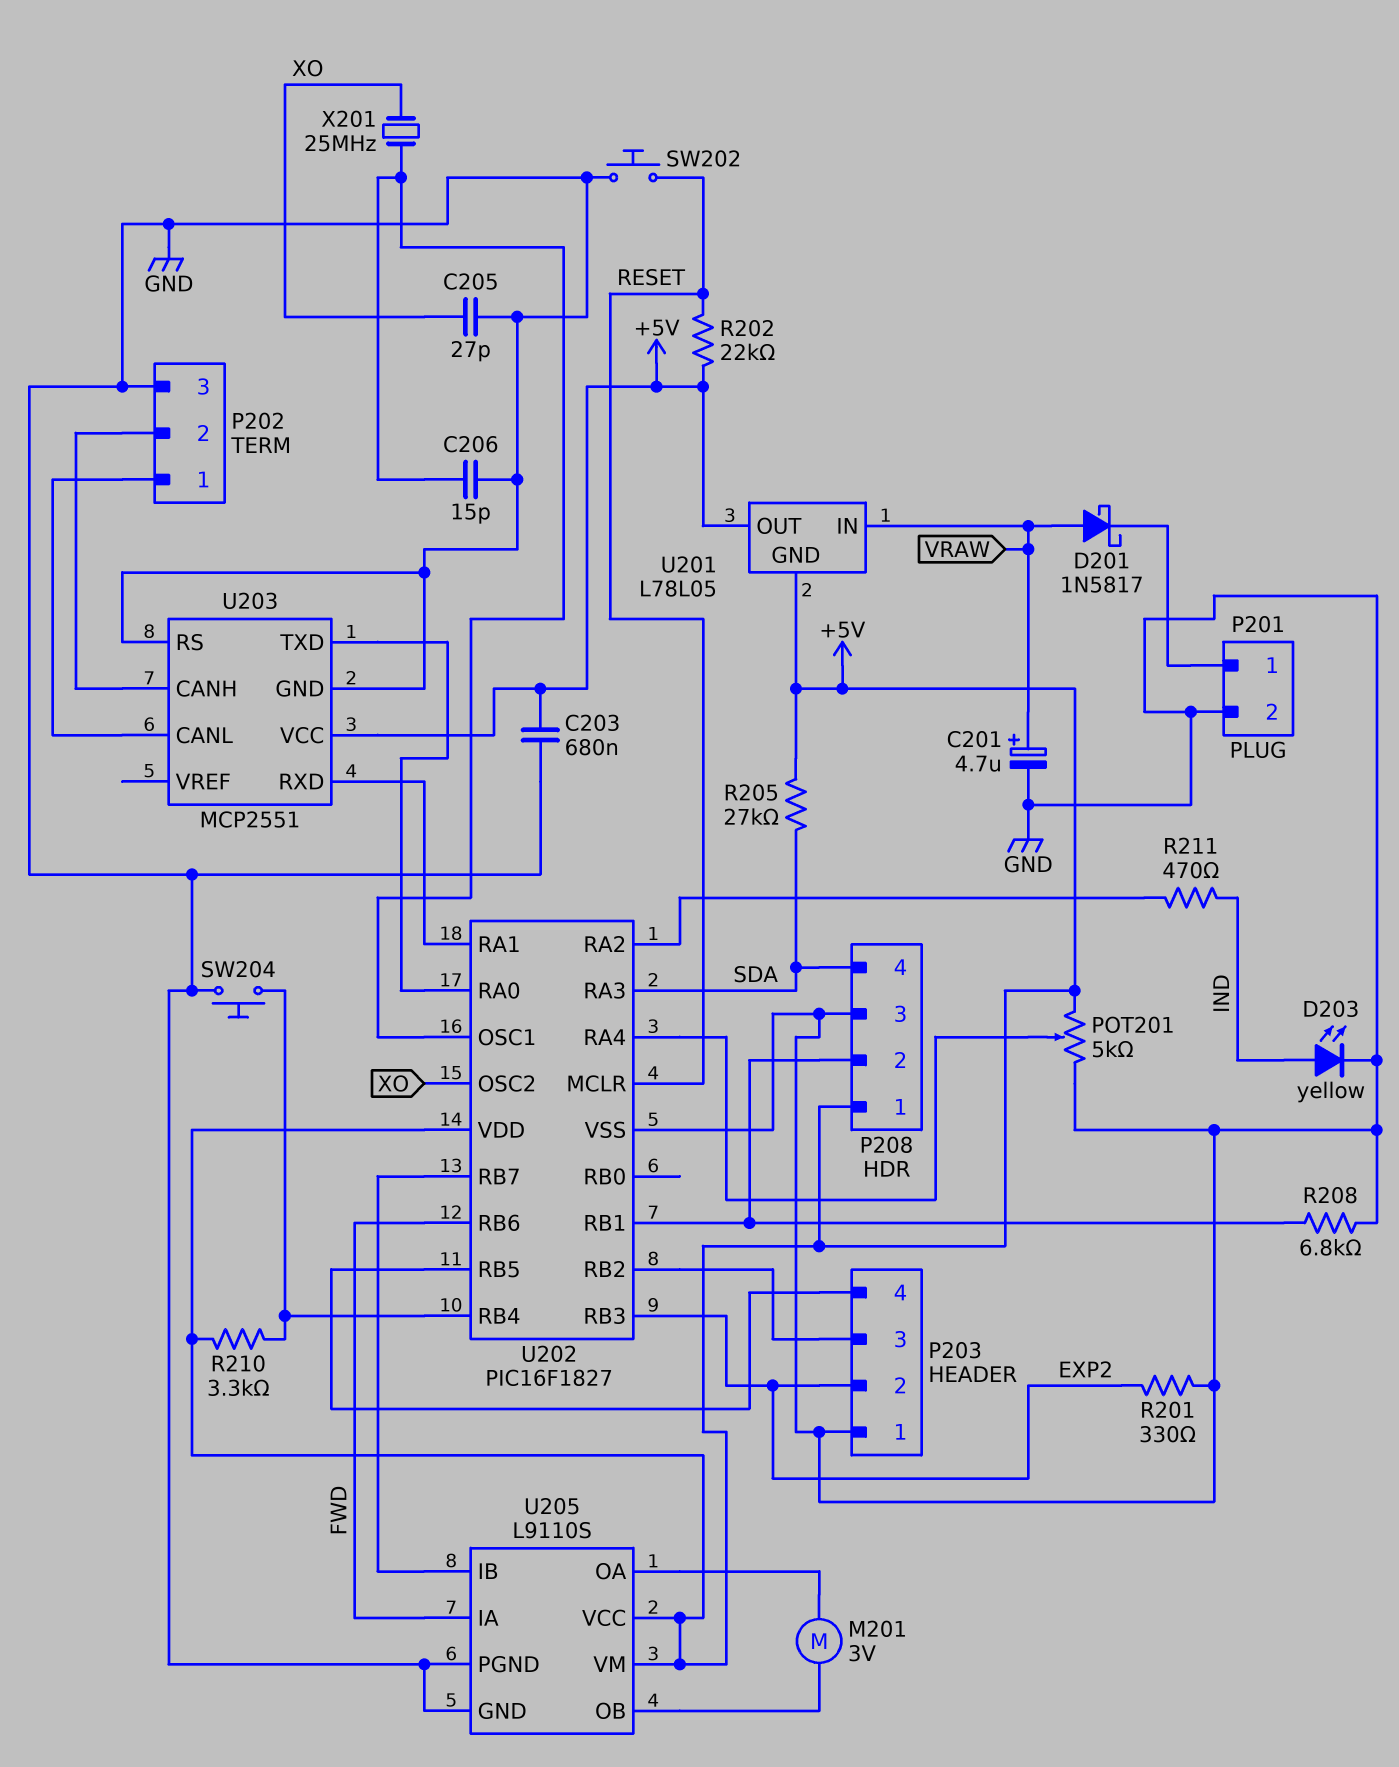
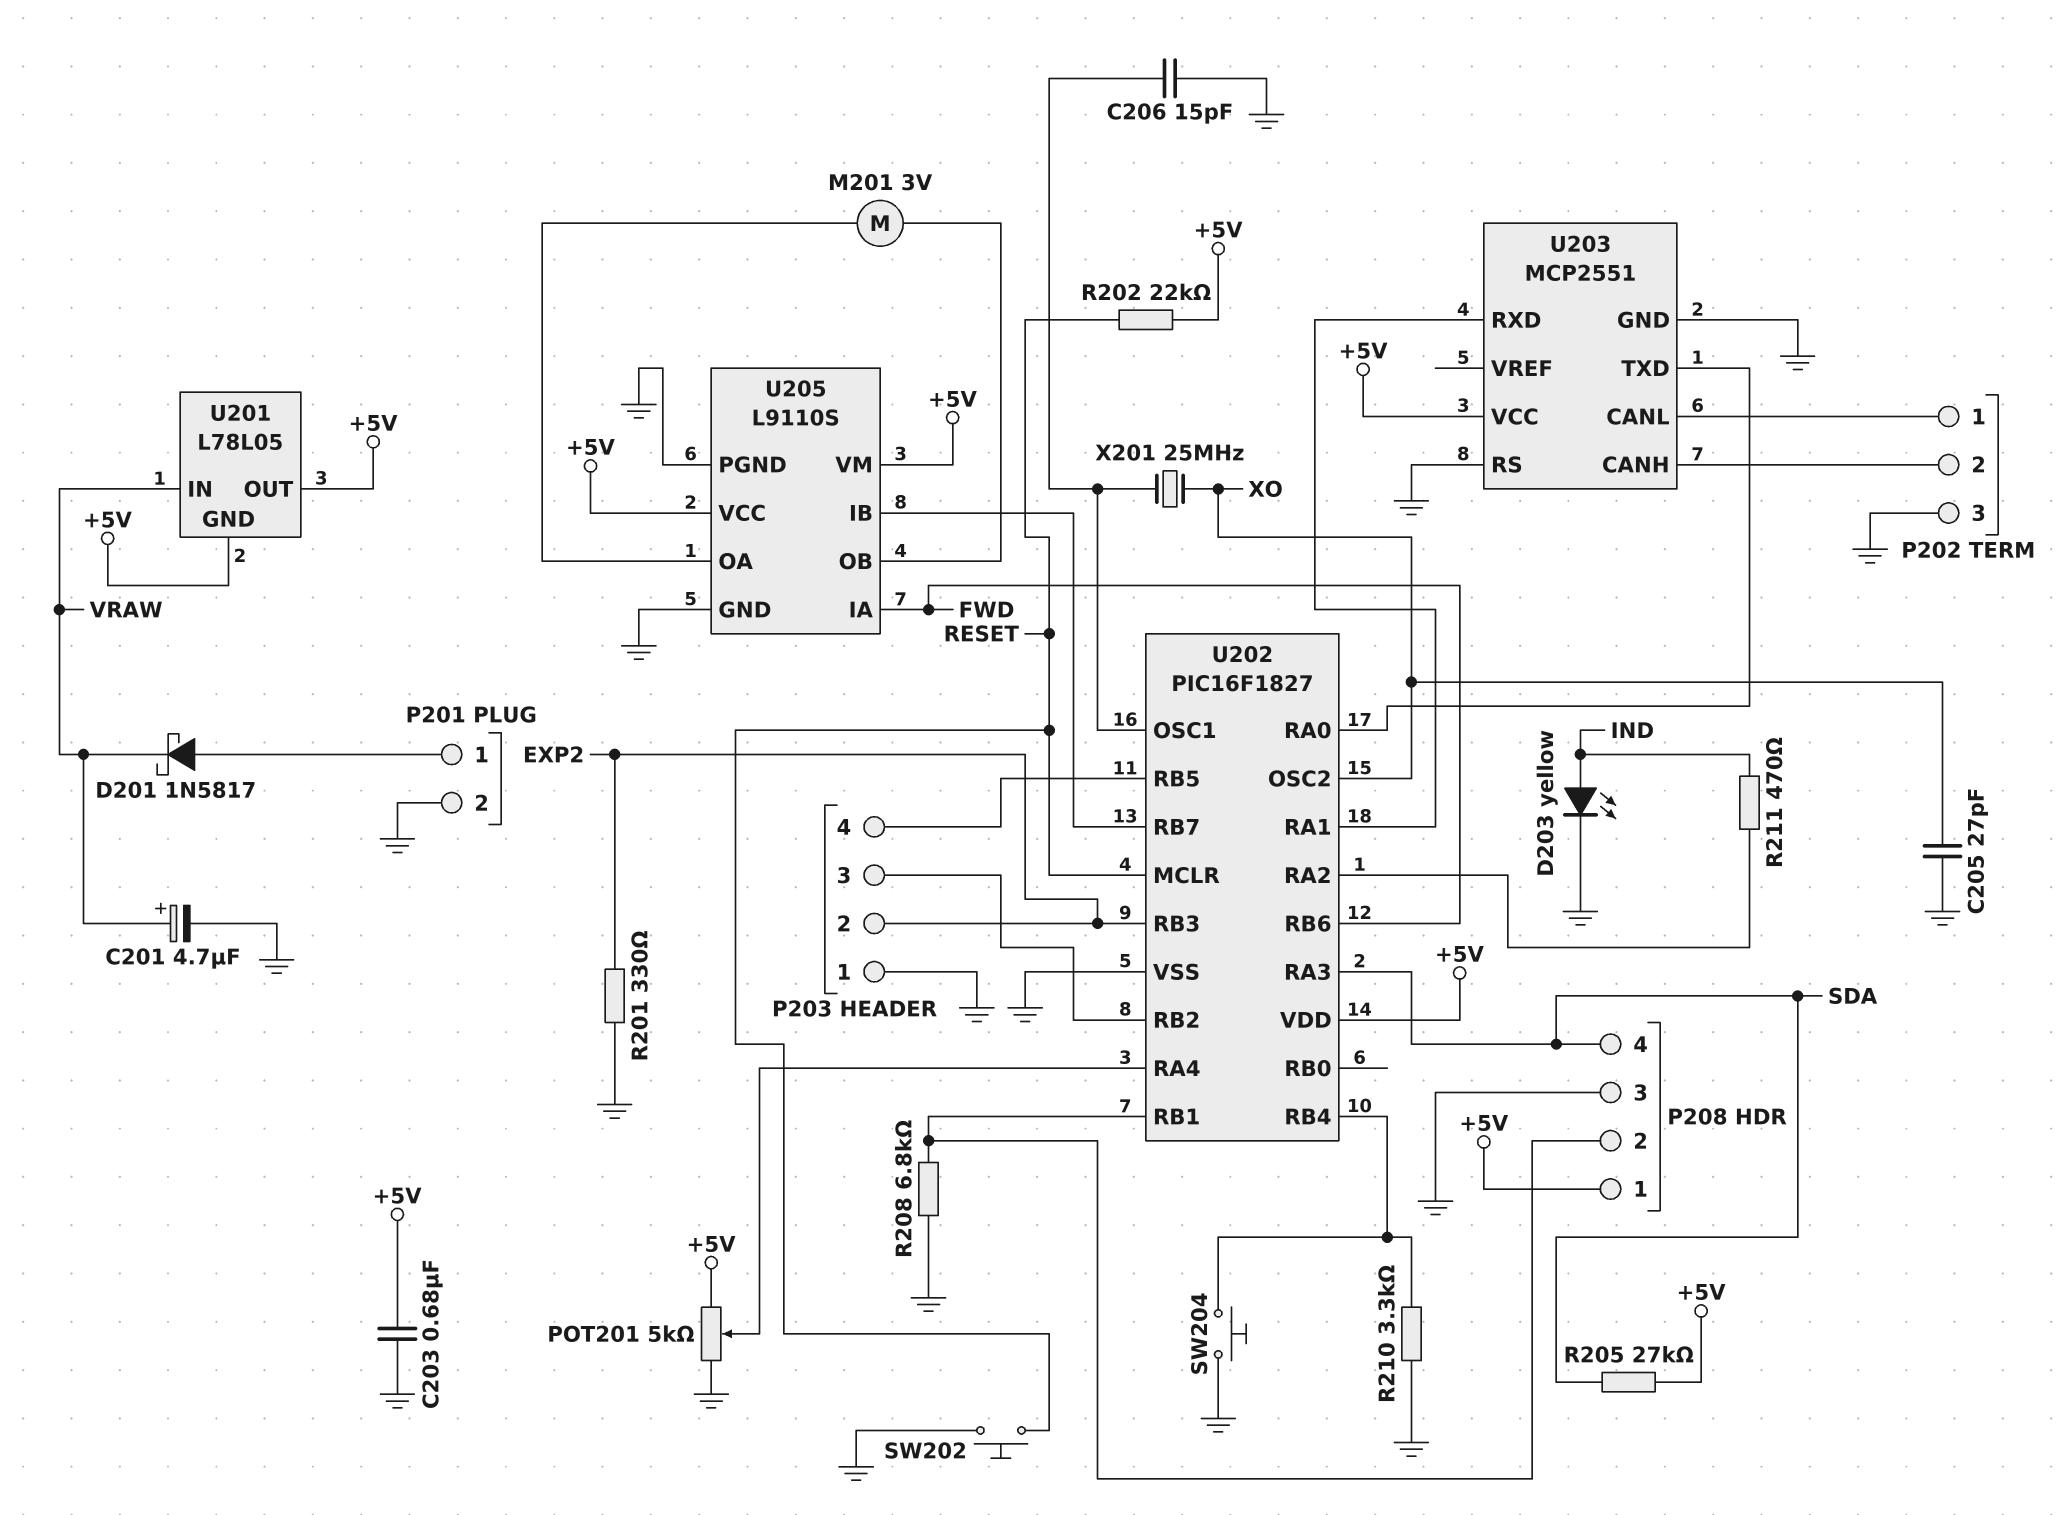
D201: schottky 1N5817 (A VRAW, K P201/1) -> schottky 1N5817 (A P201/1, K VRAW)
R210: 3.3k (+5V, U202/RB4) -> 3.3k (GND, U202/RB4)

